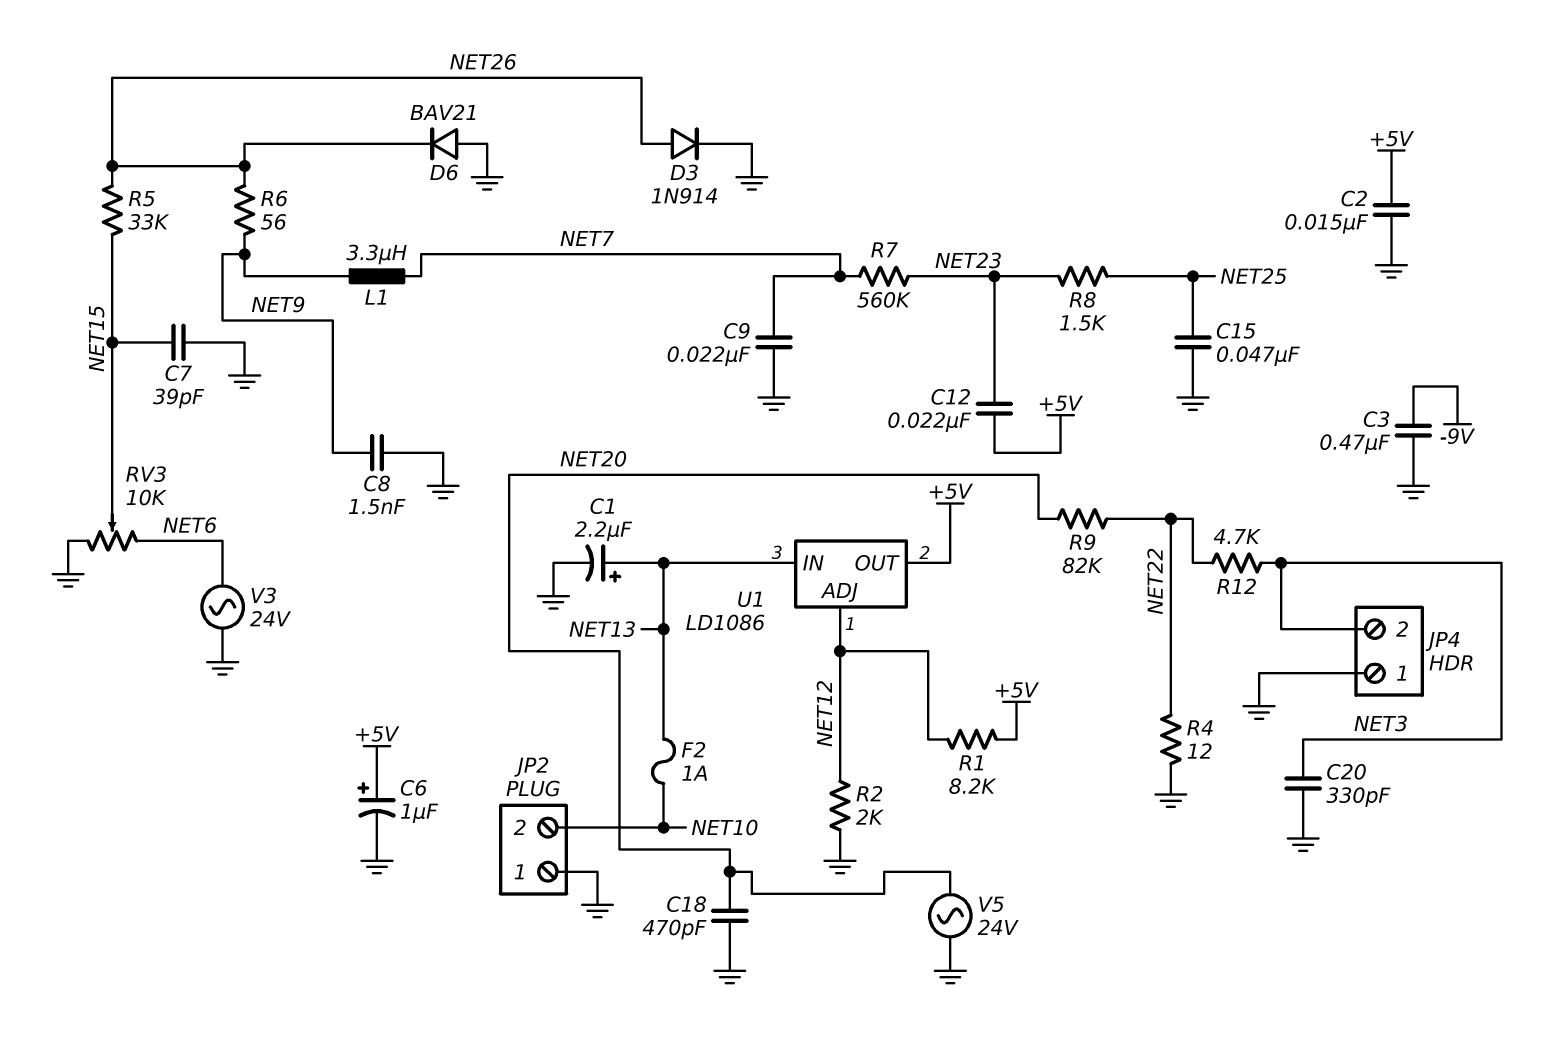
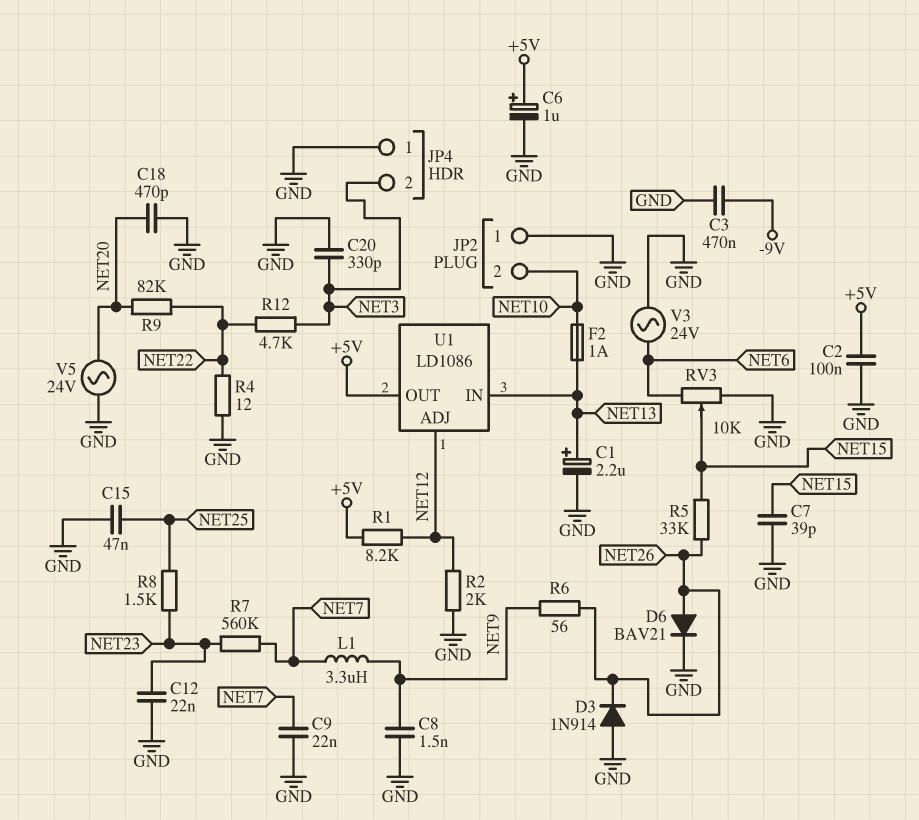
C2: 15nF (+5V, GND) -> 100nF (+5V, GND)
C12: 22nF (+5V, NET23) -> 22nF (GND, NET23)
D3: diode 1N914 (A NET26, K GND) -> diode 1N914 (A GND, K NET26)
D6: diode BAV21 (A GND, K NET26) -> diode BAV21 (A NET26, K GND)

